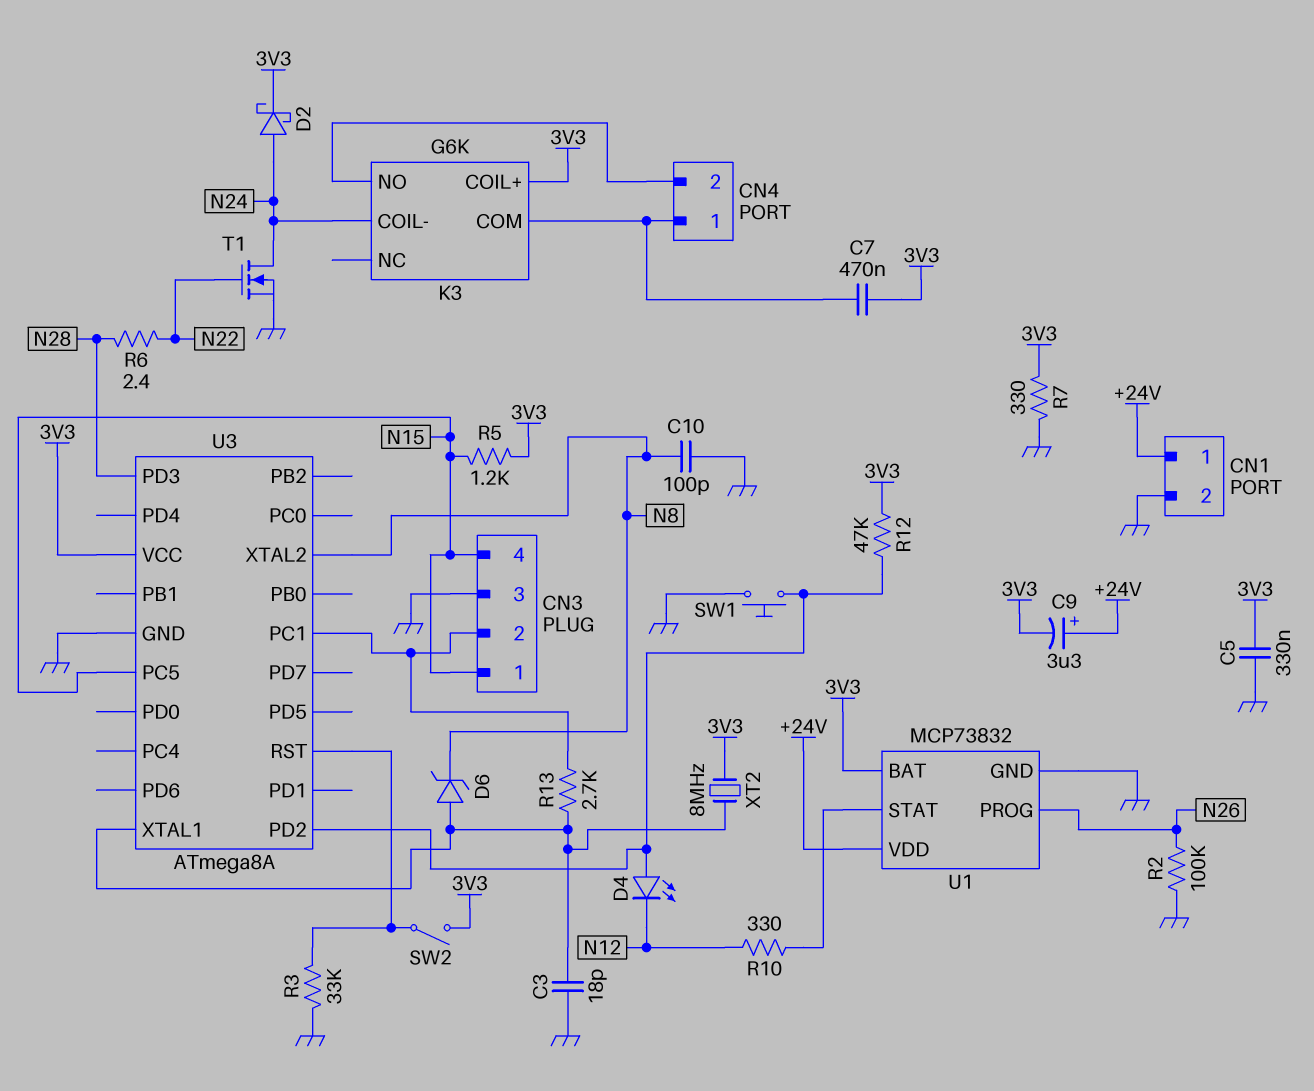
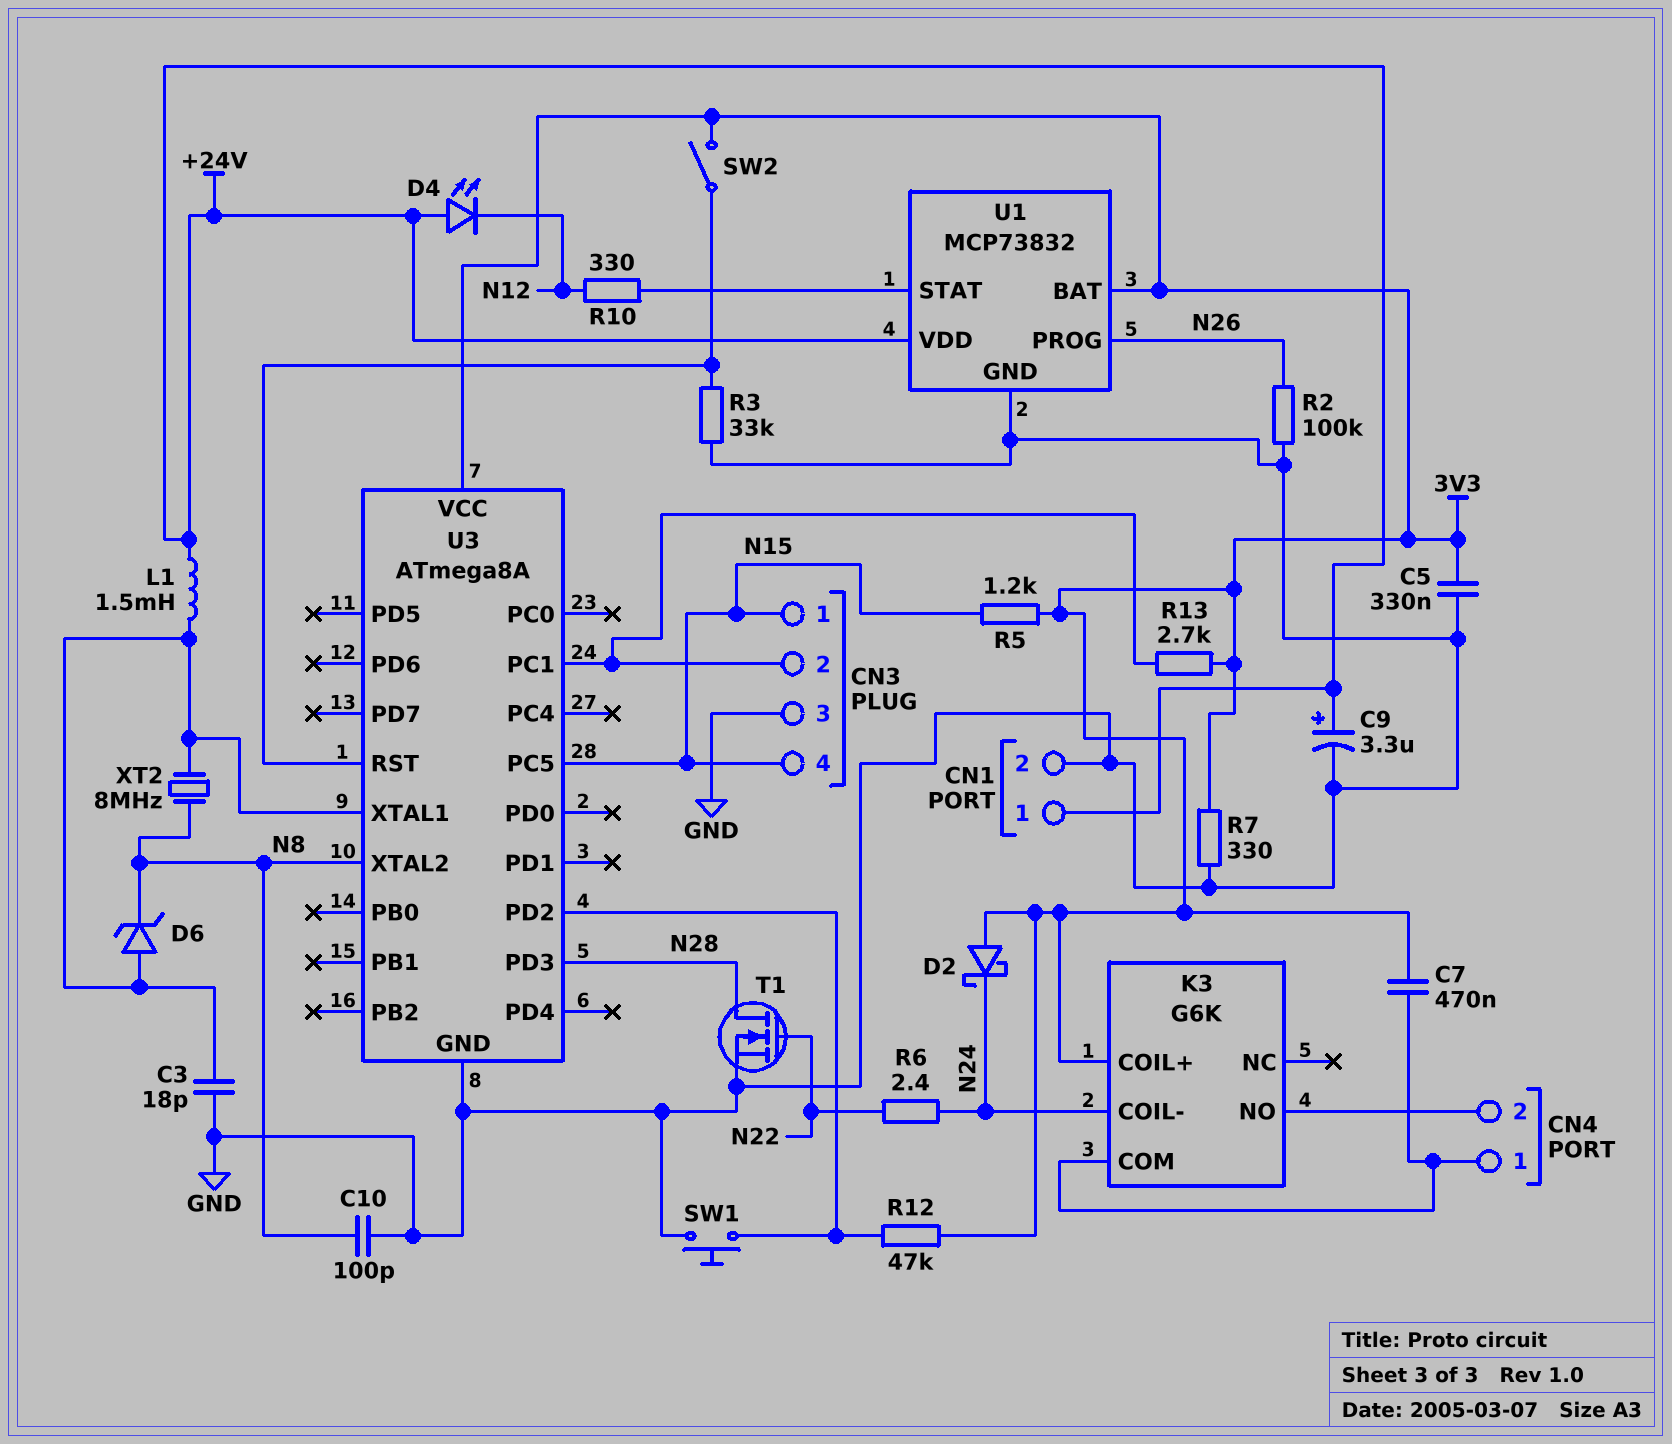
C9: 3.3uF (plus +24V, minus 3V3) -> 3.3uF (plus +24V, minus GND)
D2: schottky (A N24, K 3V3) -> schottky (A 3V3, K N24)
D4: LED (A U3/PD2, K N12) -> LED (A +24V, K N12)
L1: none -> 1.5mH (+24V, U3/XTAL1)
R6: 2.4 (N22, N28) -> 2.4 (N22, N24)
R13: 2.7k (CN3/2, U3/XTAL1) -> 2.7k (3V3, CN3/2)
T1: NMOS (G N22, D N24, S GND) -> NMOS (G N22, D N28, S GND)
XT2: 8MHz (3V3, U3/XTAL1) -> 8MHz (N8, U3/XTAL1)

